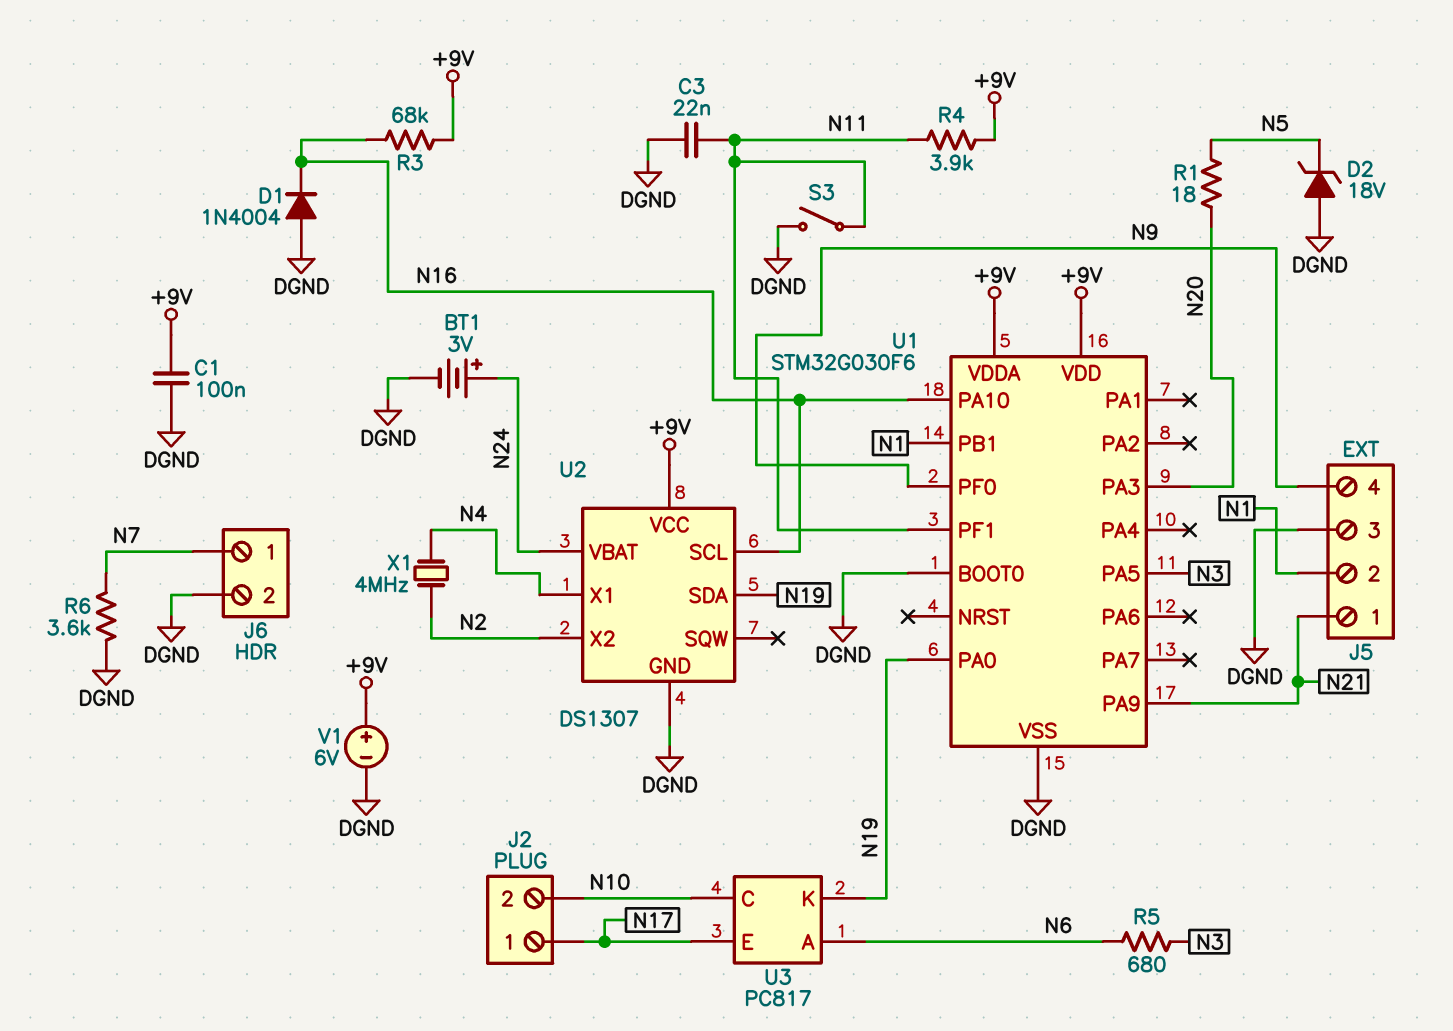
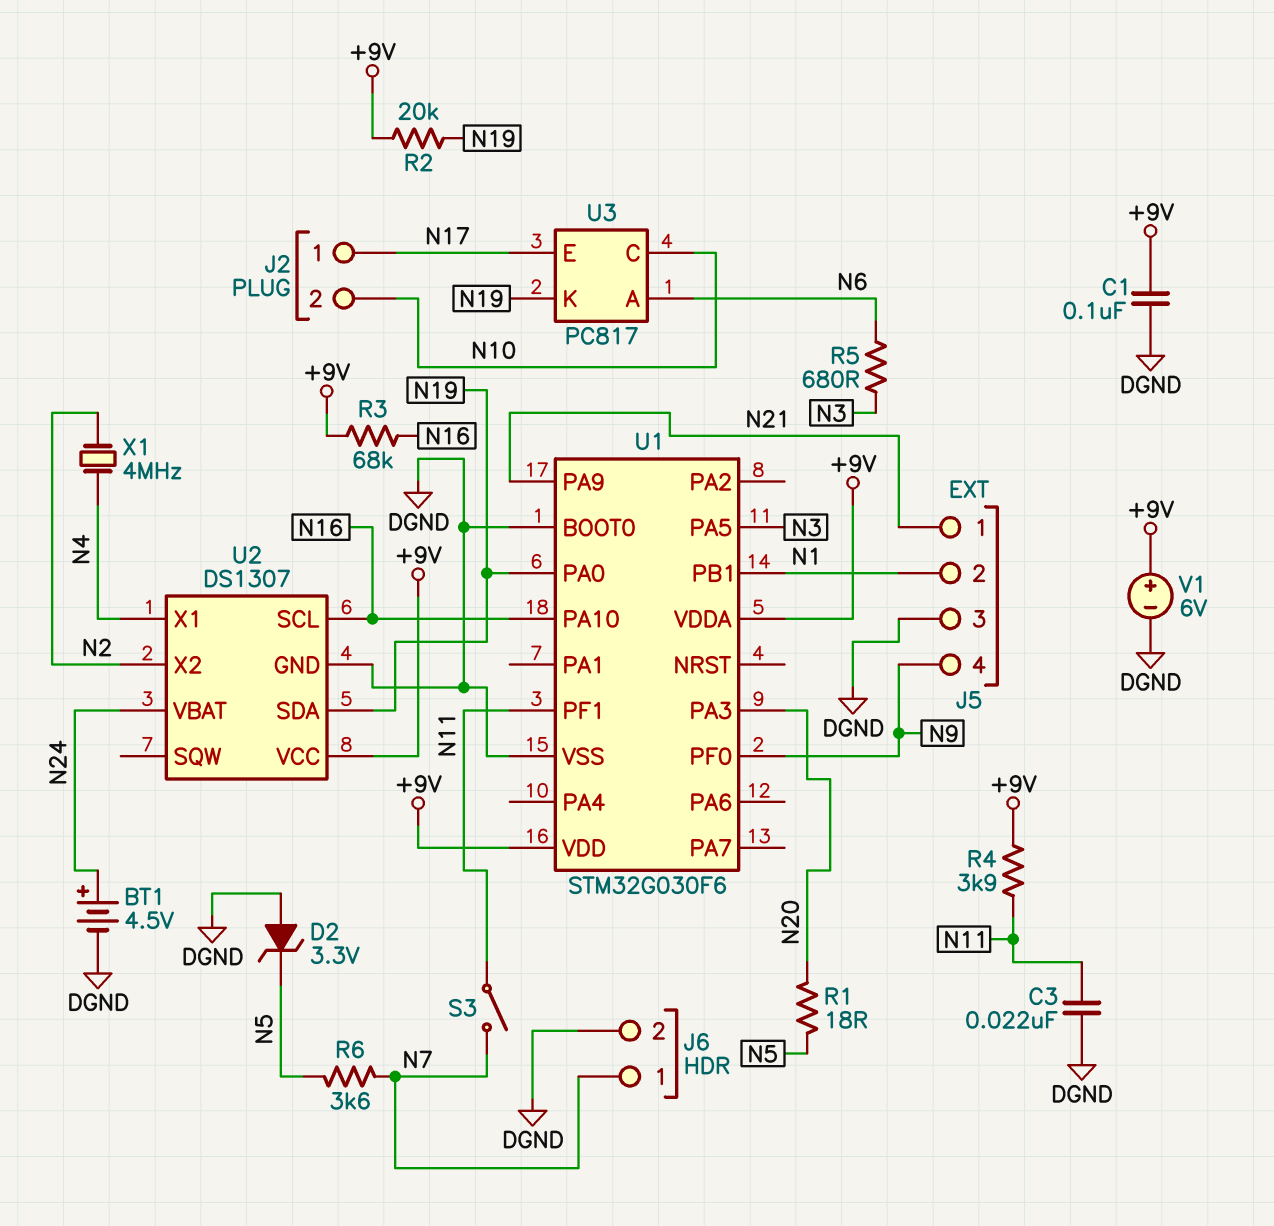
BT1: 3V (plus N24, minus DGND) -> 4.5V (plus N24, minus DGND)
D1: diode 1N4004 (A DGND, K N16) -> none
D2: zener 18V (A DGND, K N5) -> zener 3.3V (A DGND, K N5)
R2: none -> 20k (+9V, N19)
R6: 3.6k (DGND, N7) -> 3.6k (N5, N7)
S3: switch (DGND, N11) -> switch (N7, N11)

